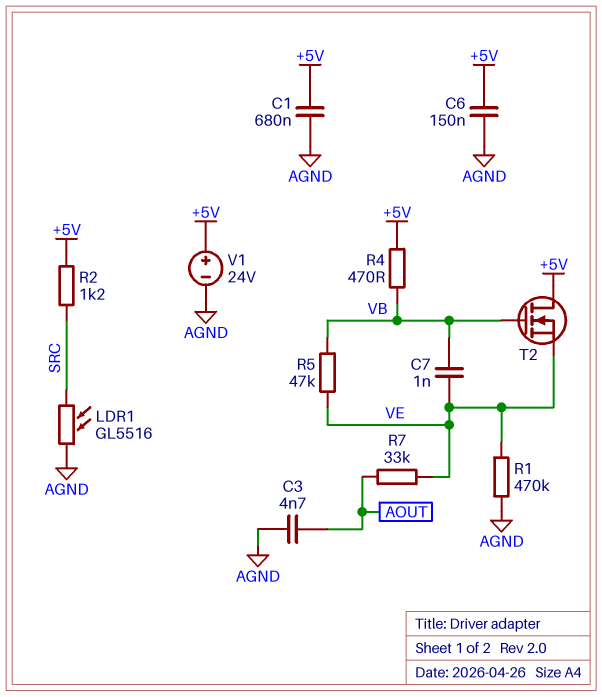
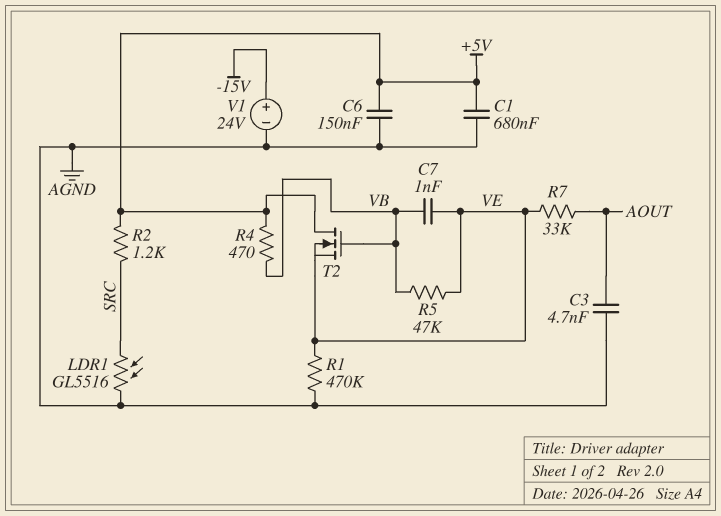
V1: 24V (plus +5V, minus AGND) -> 24V (plus -15V, minus AGND)

